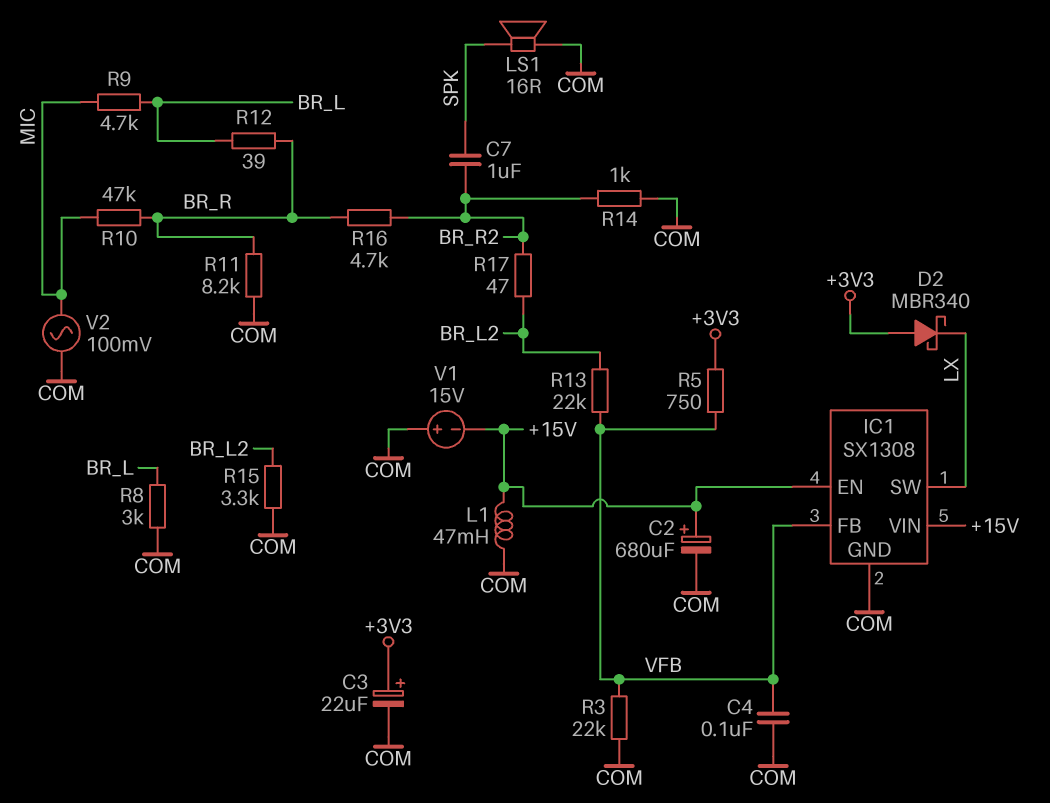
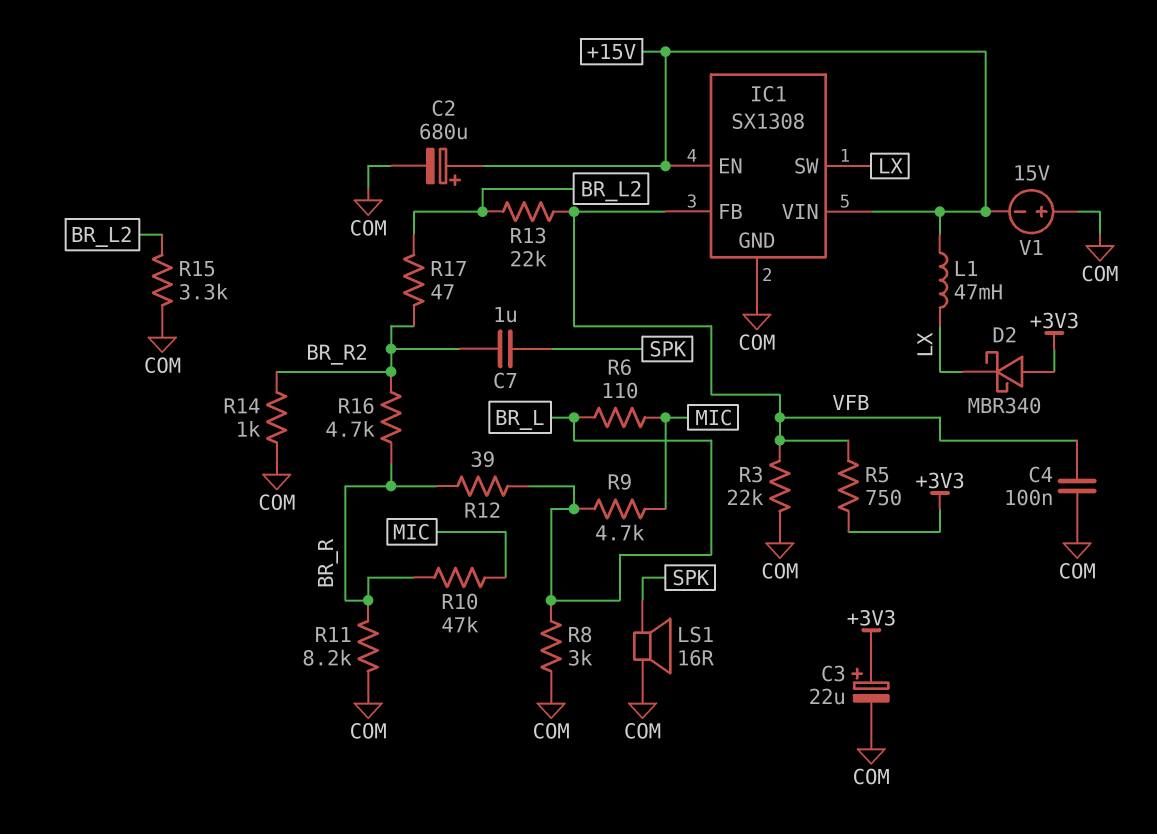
L1: 47mH (+15V, COM) -> 47mH (+15V, LX)
R6: none -> 110 (BR_L, MIC)
V2: AC 100mV (COM, MIC) -> none

